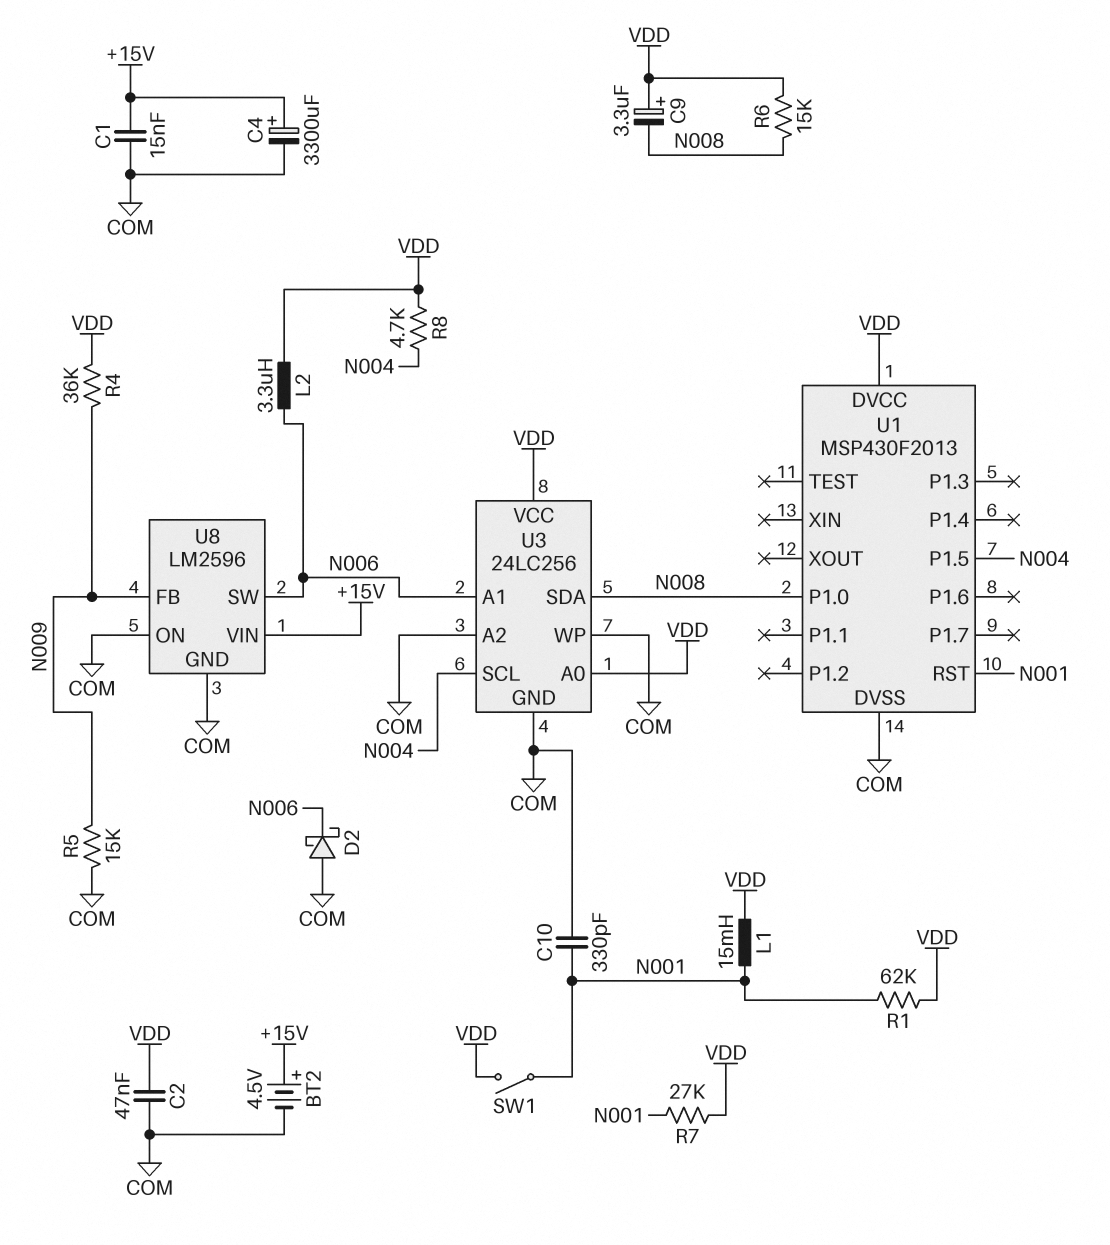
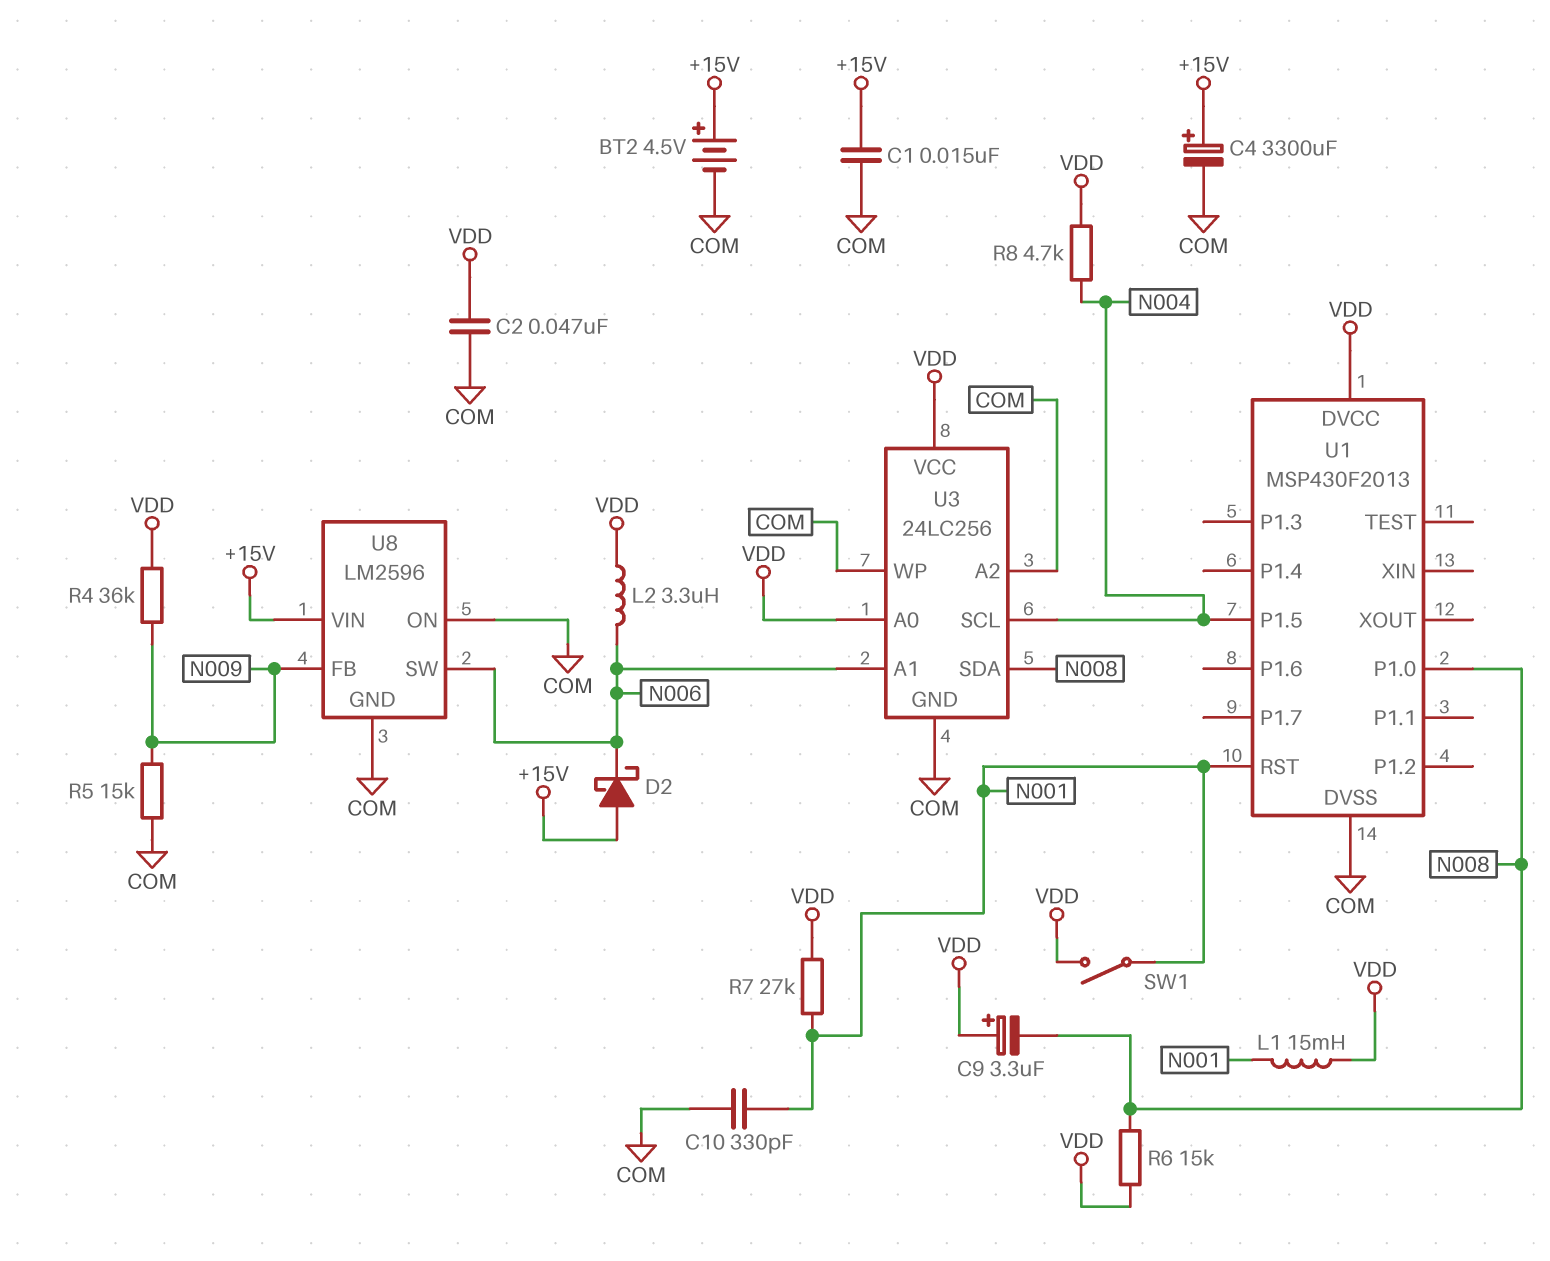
D2: schottky (A COM, K N006) -> schottky (A +15V, K N006)
R1: 62k (N001, VDD) -> none

